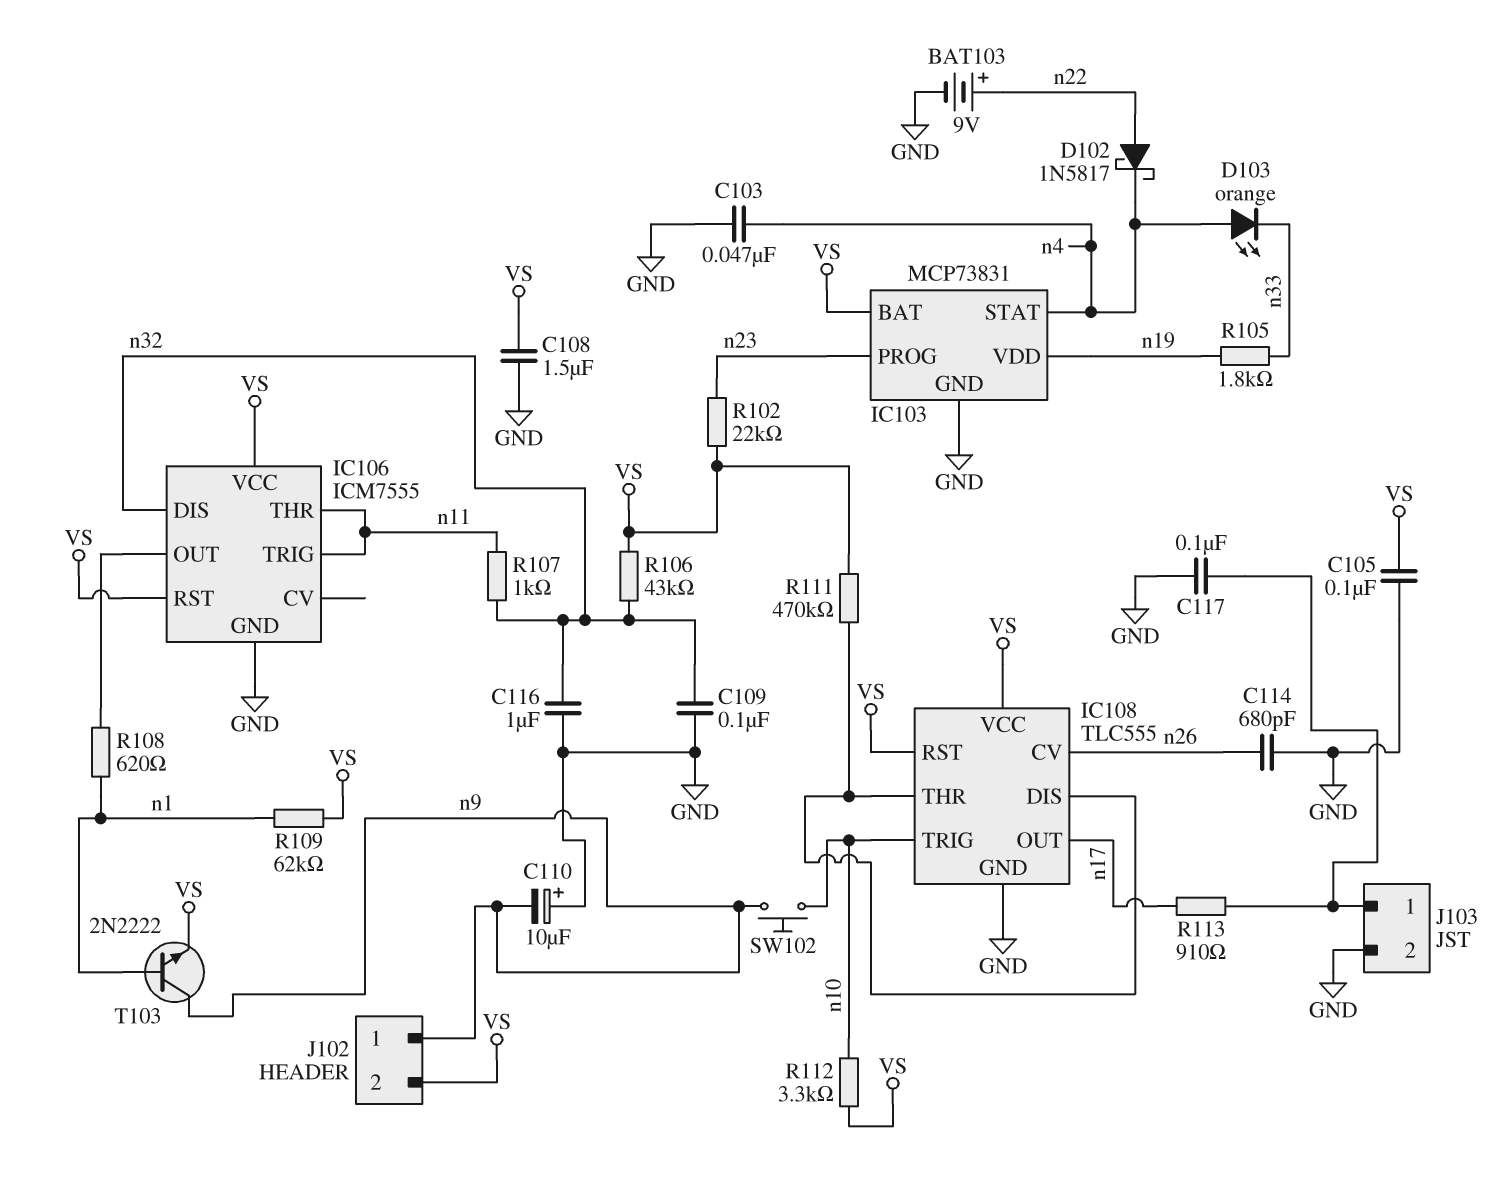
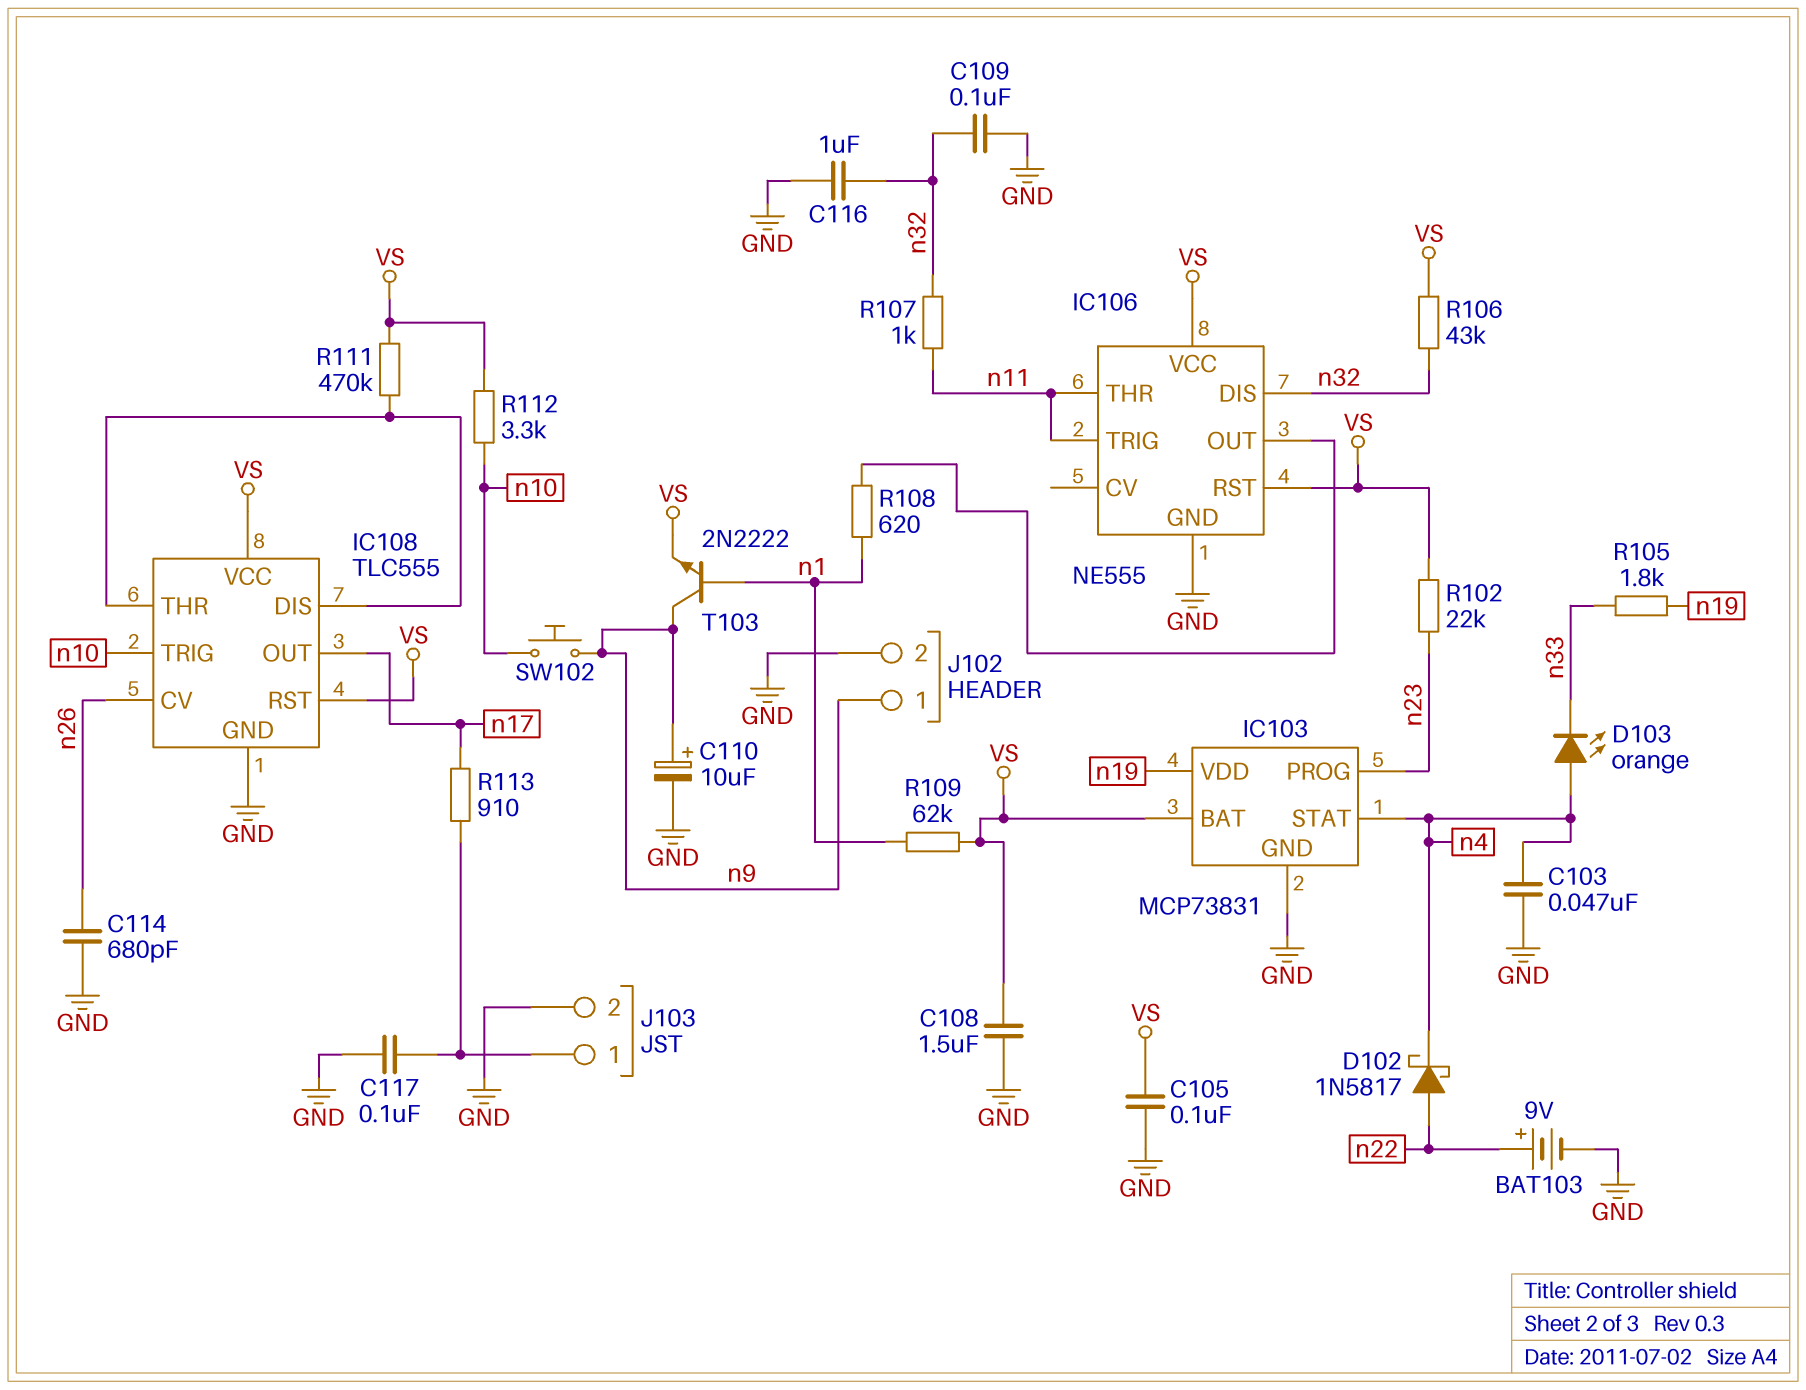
C110: 10uF (plus GND, minus n9) -> 10uF (plus n9, minus GND)
IC106: ICM7555 -> NE555
J102 pin 2: VS -> GND

